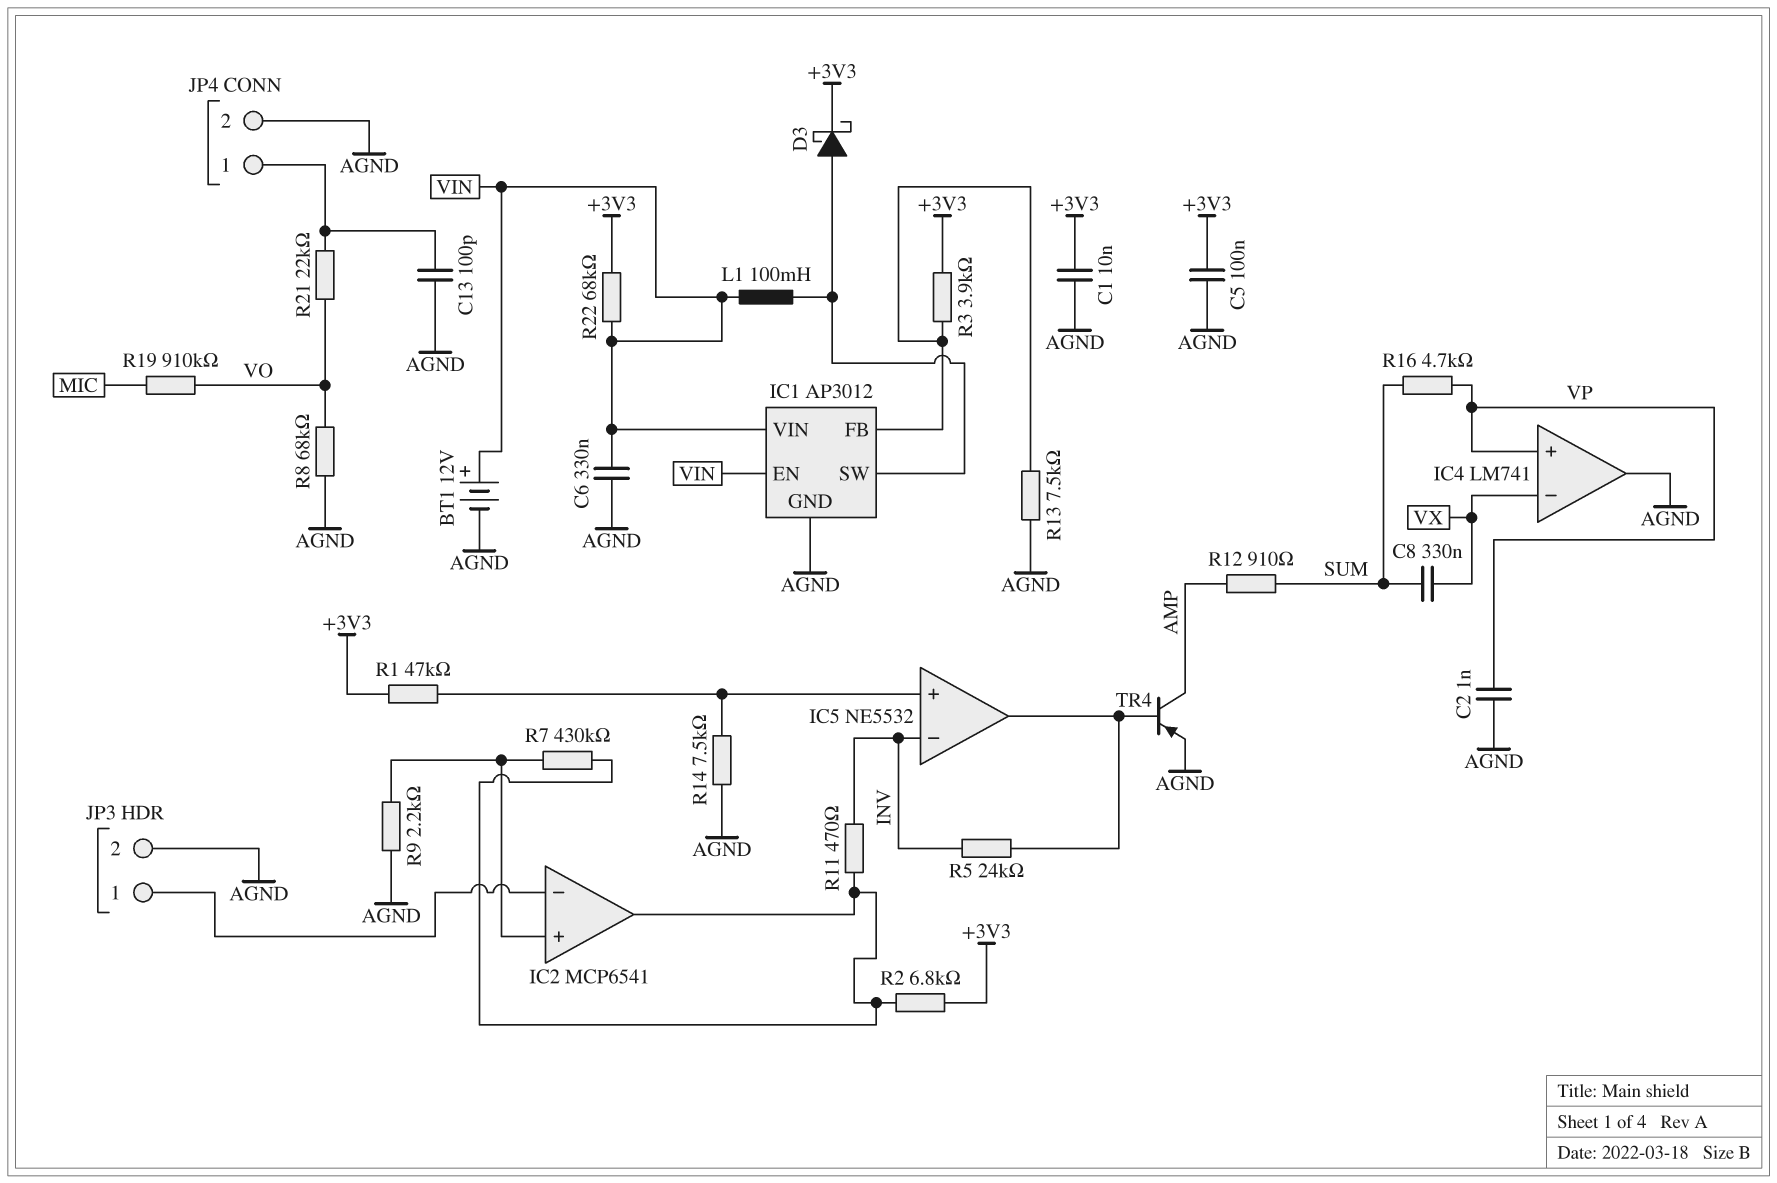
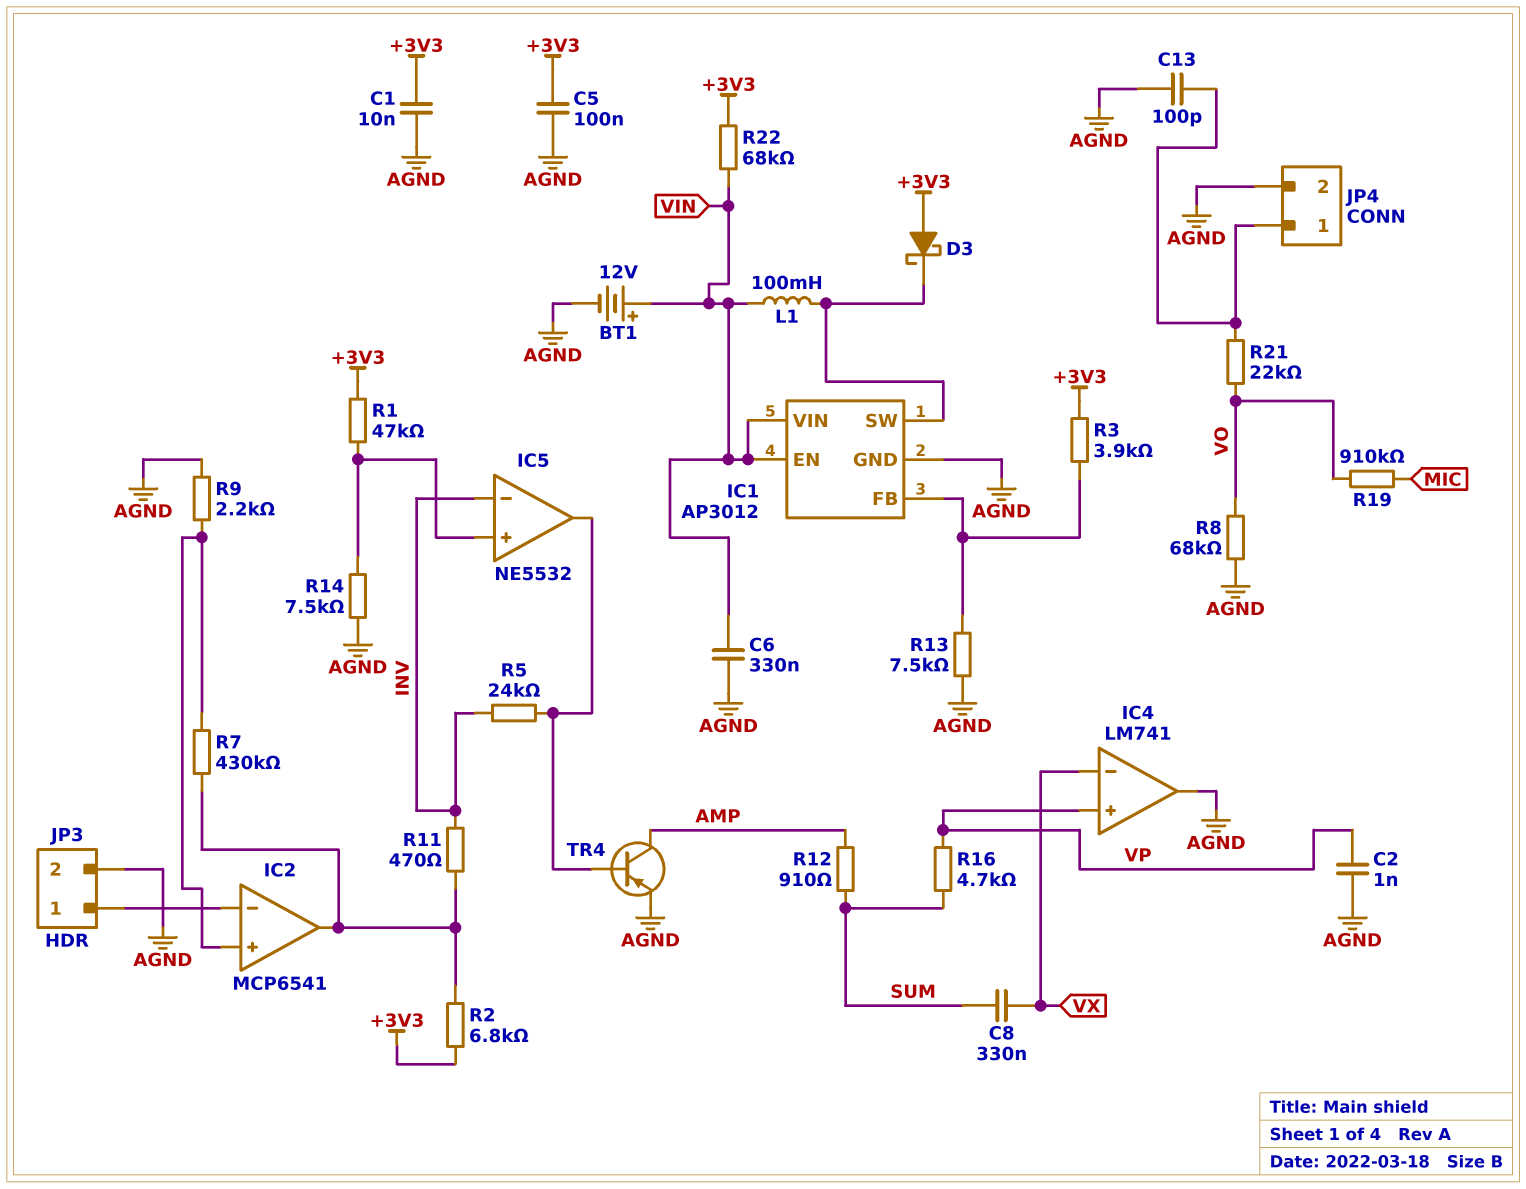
D3: schottky (A IC1/SW, K +3V3) -> schottky (A +3V3, K IC1/SW)

